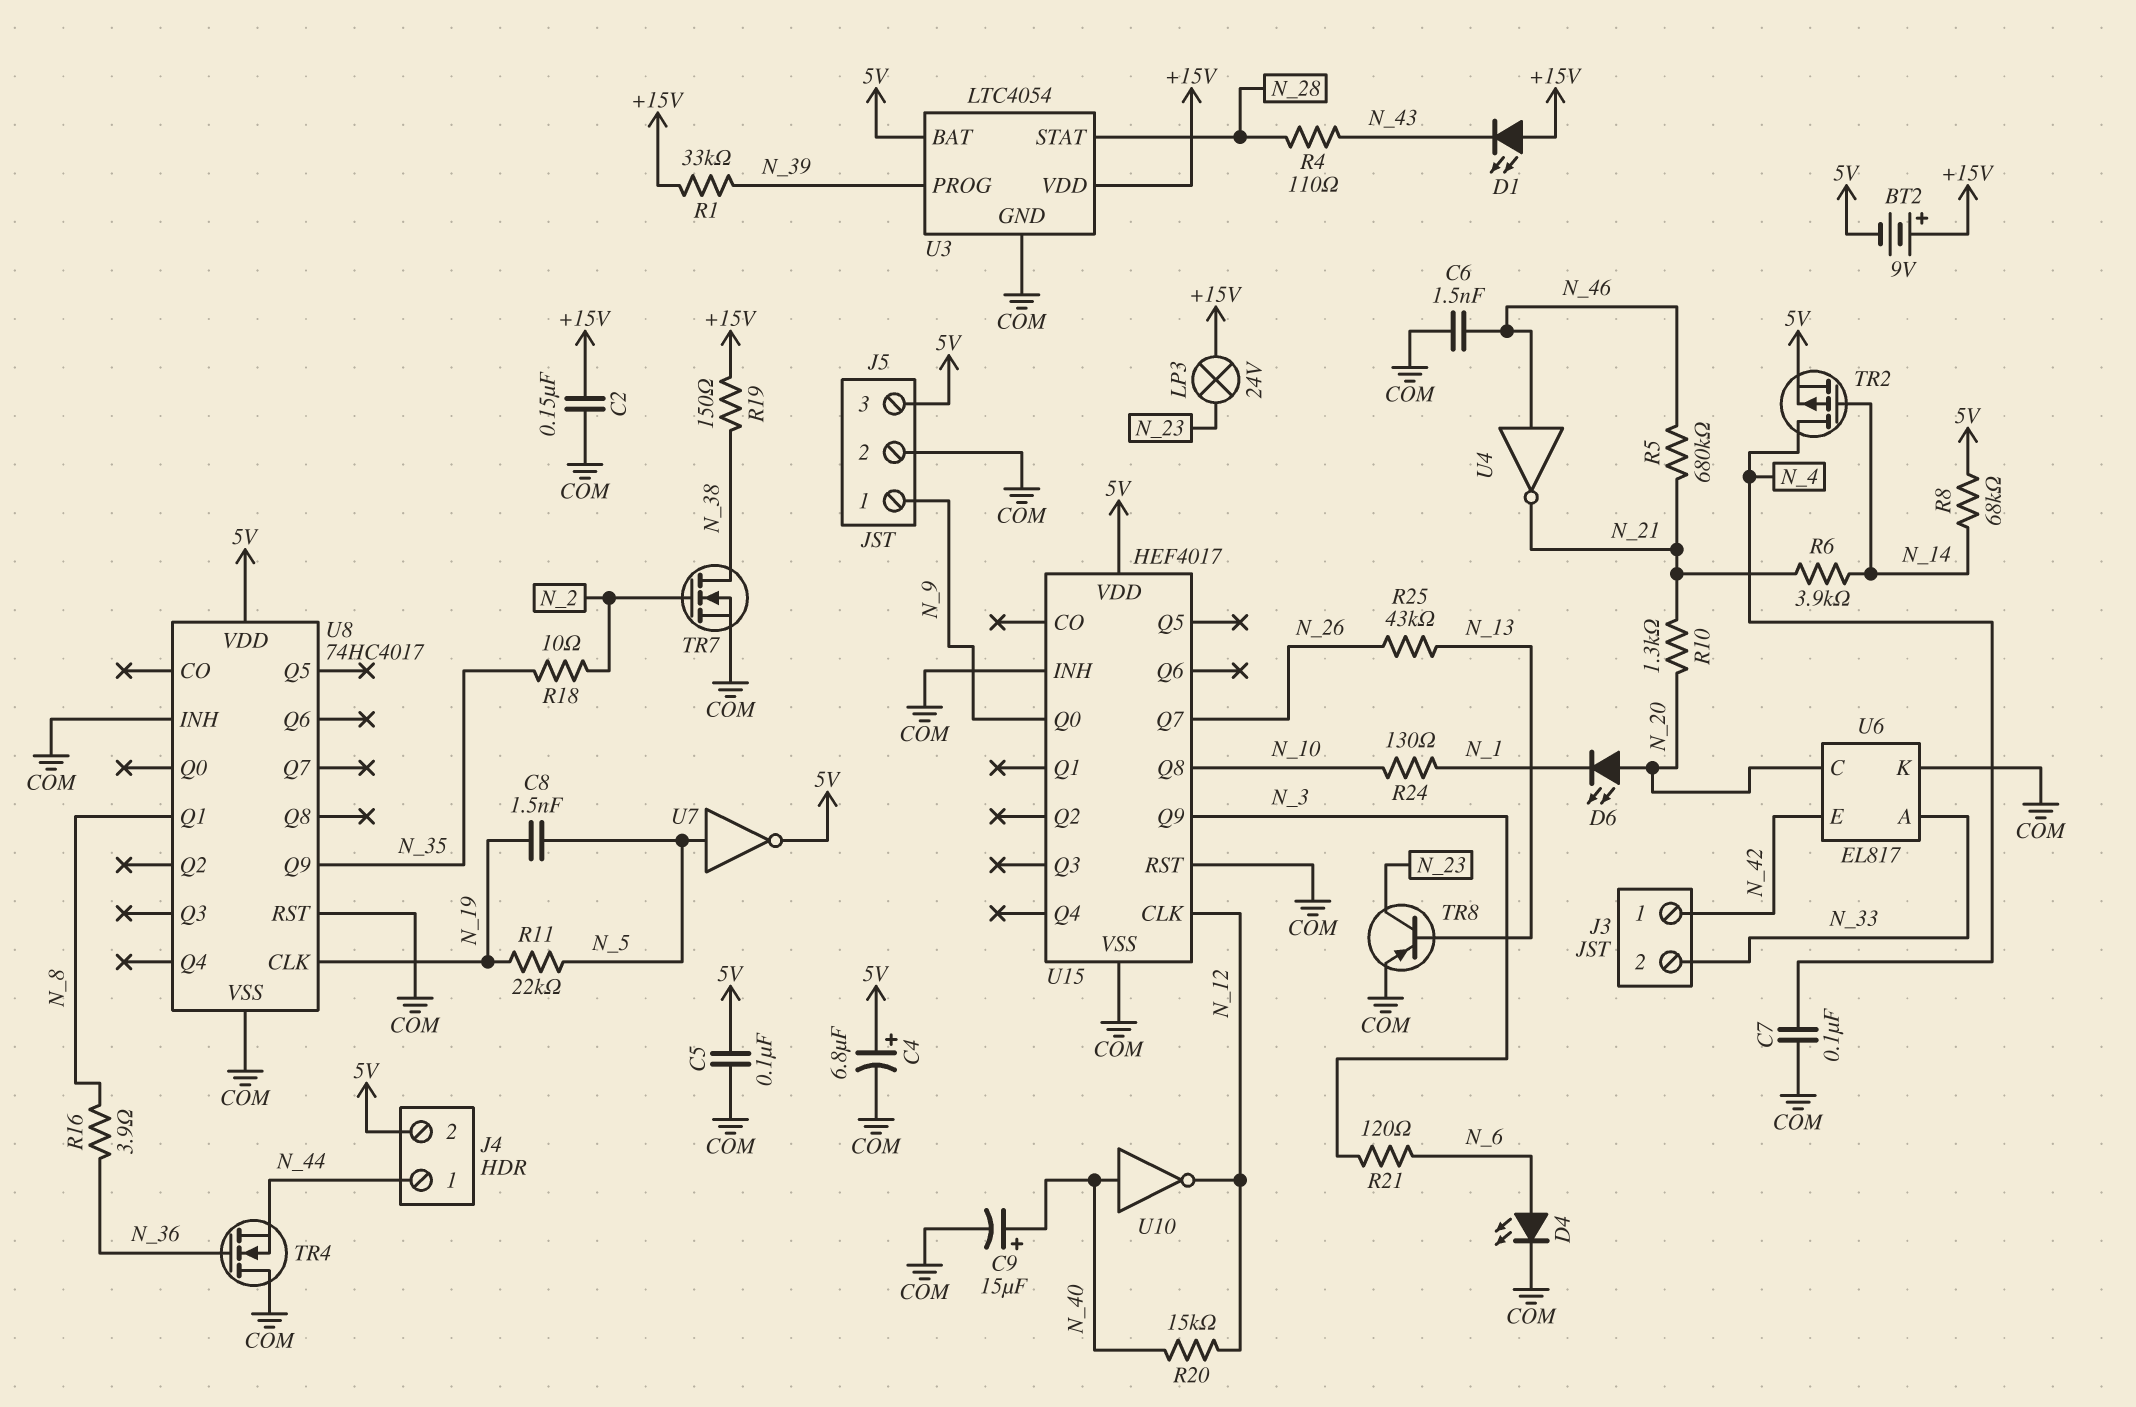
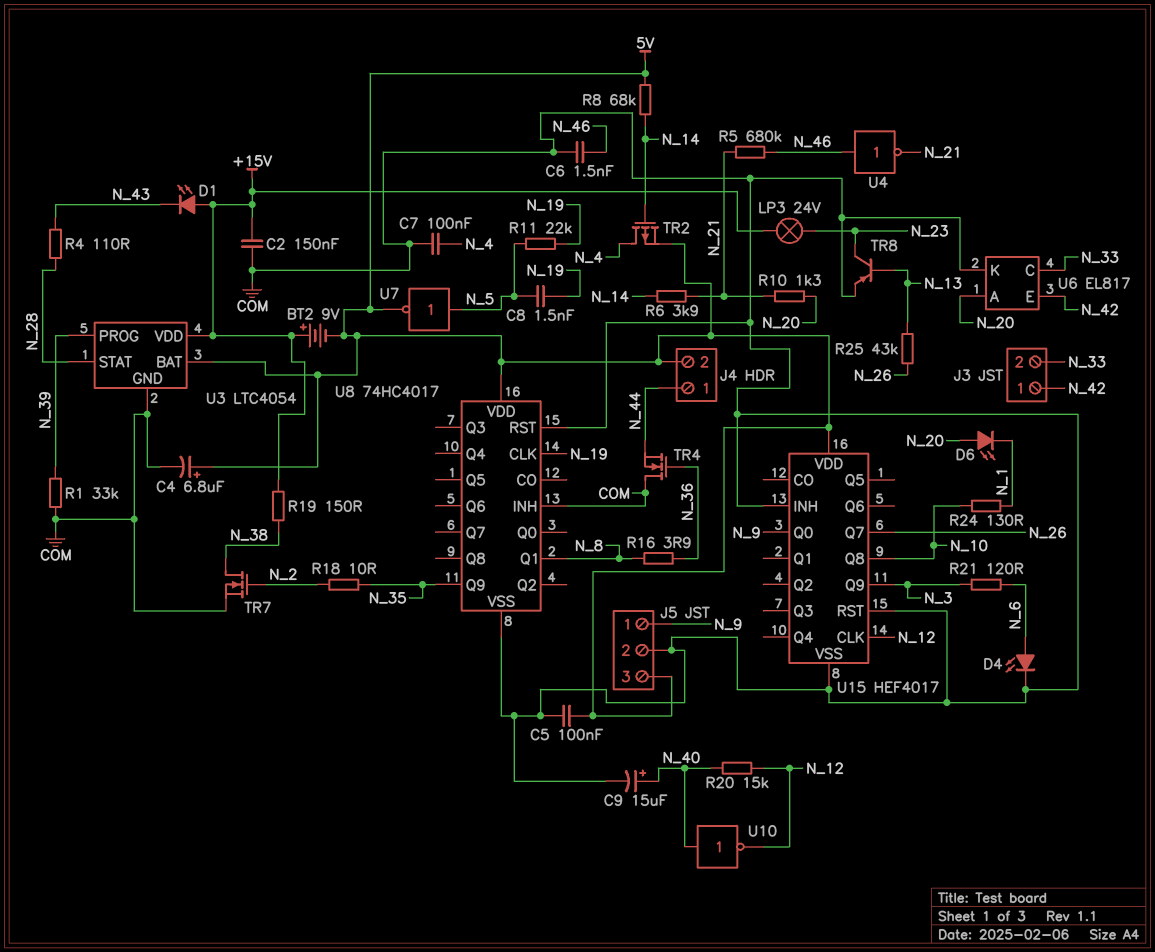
R1: 33k (+15V, N_39) -> 33k (COM, N_39)
U6 pin A: N_33 -> N_20
U6 pin C: N_20 -> N_33

